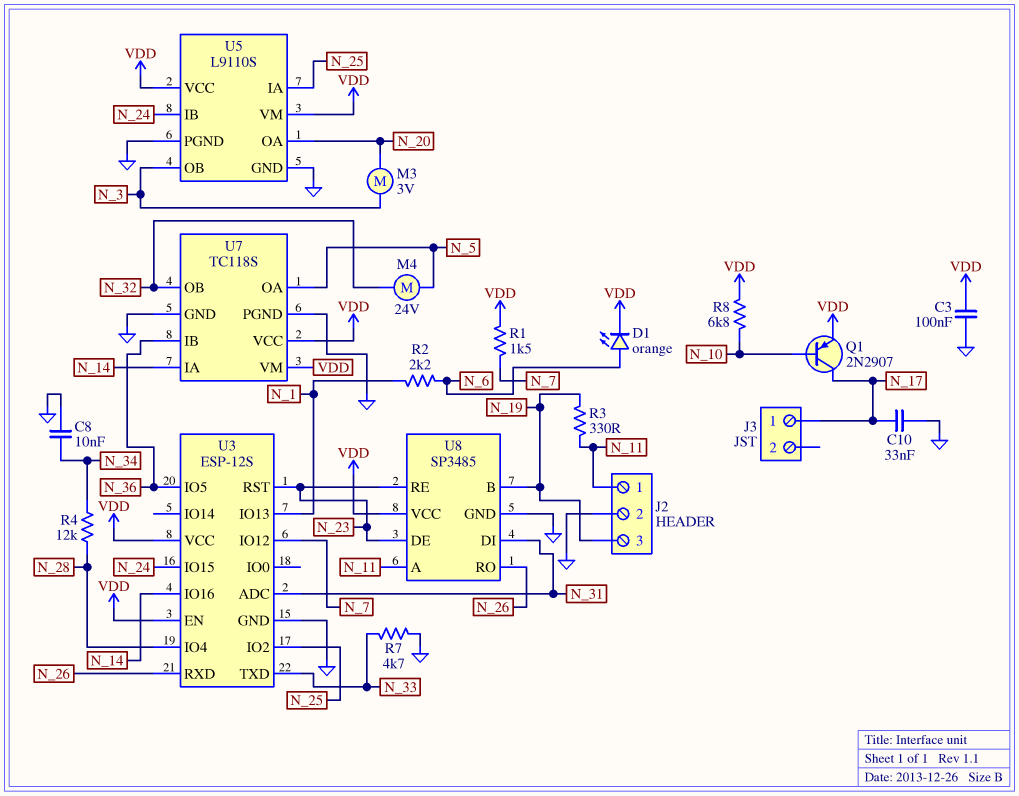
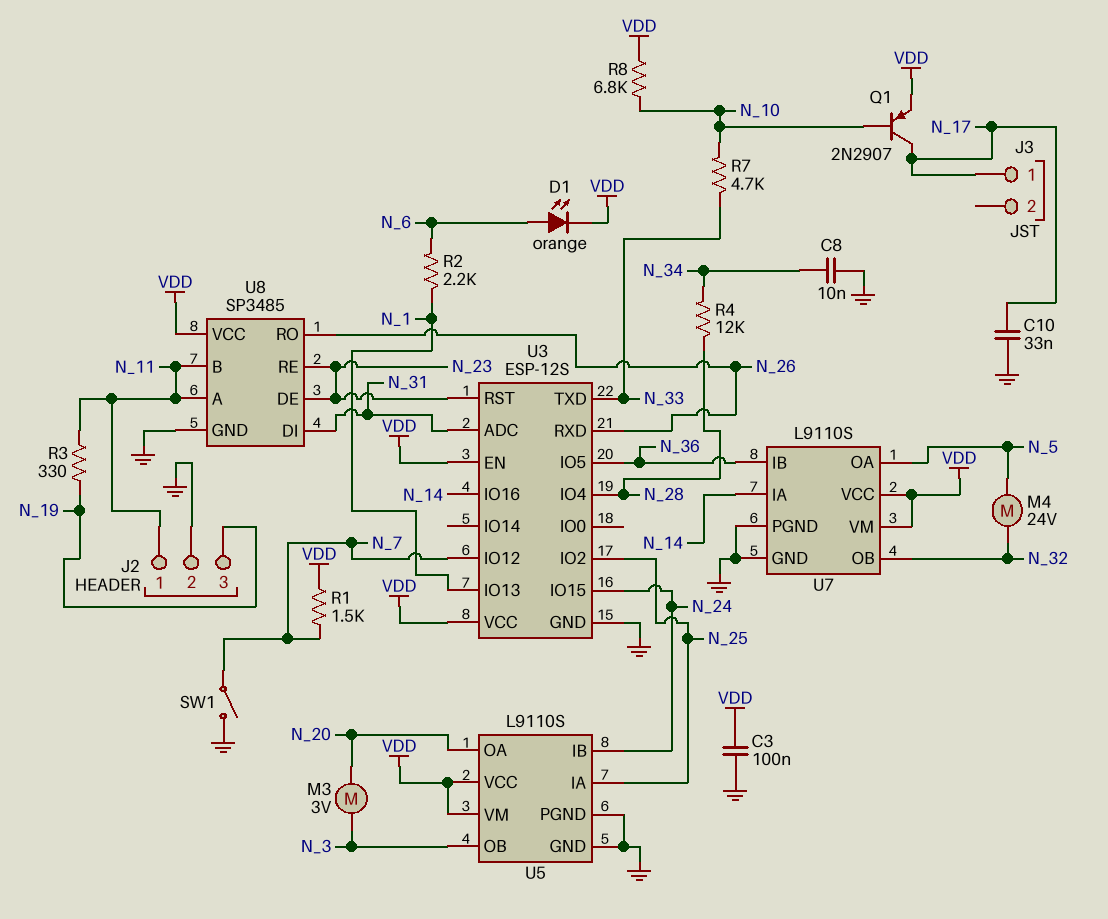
R7: 4.7k (GND, N_33) -> 4.7k (N_10, N_33)
SW1: none -> switch (GND, N_7)
U7: TC118S -> L9110S
U8 pin B: N_19 -> N_11

